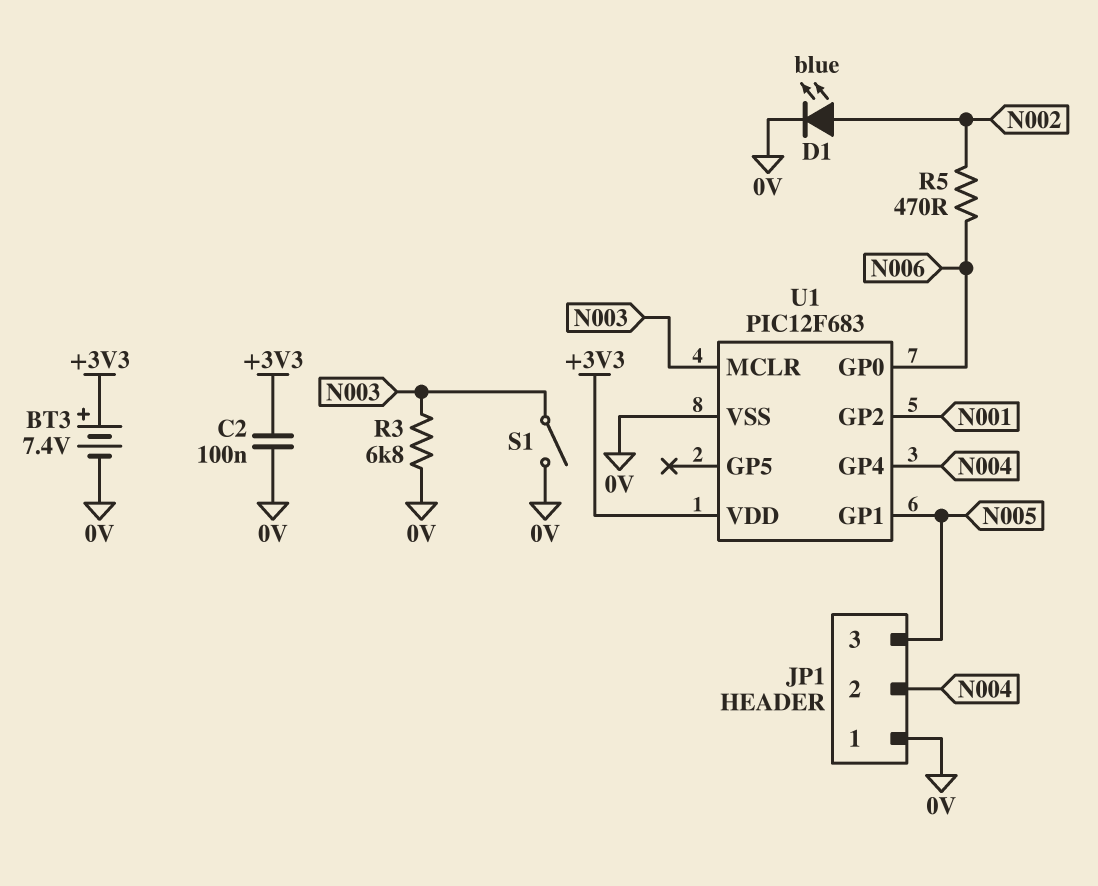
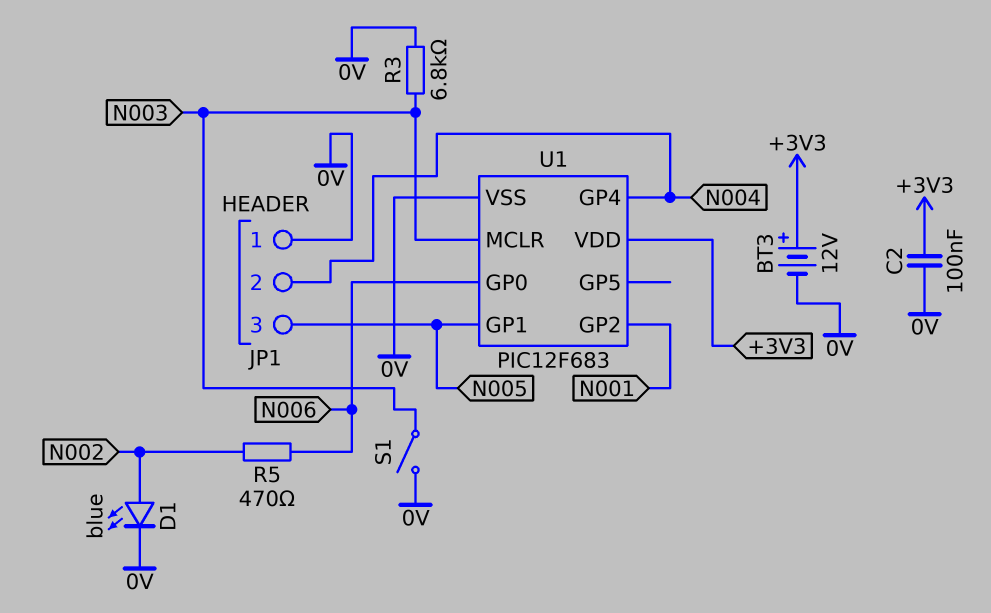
BT3: 7.4V (plus +3V3, minus 0V) -> 12V (plus +3V3, minus 0V)

